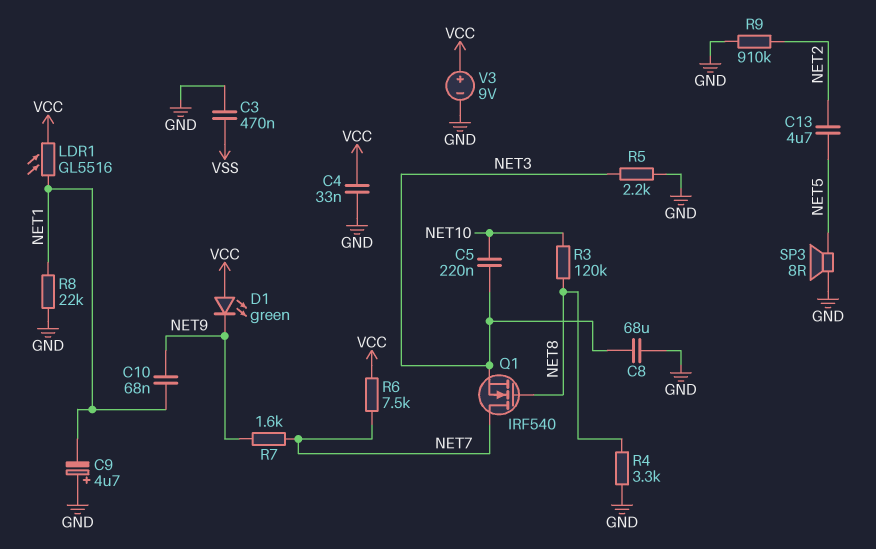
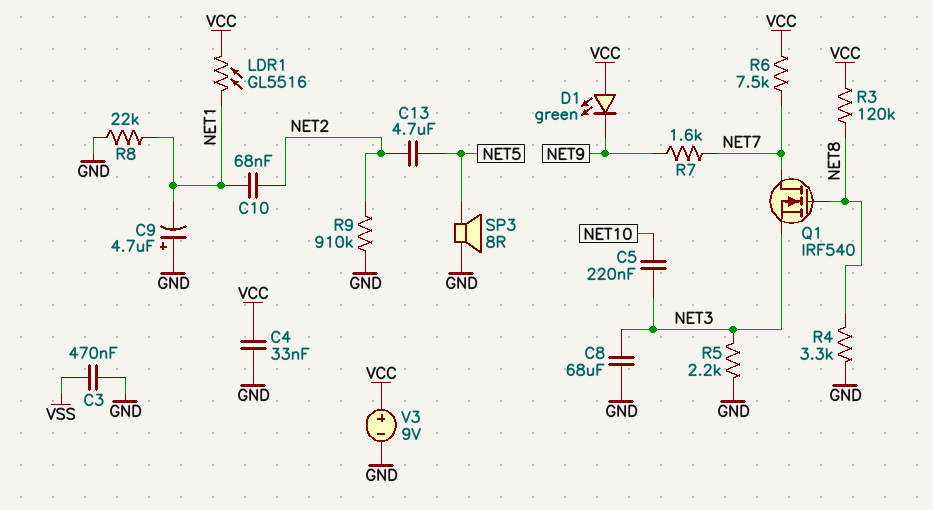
C10: 68nF (NET1, NET9) -> 68nF (NET1, NET2)
R3: 120k (NET8, NET10) -> 120k (NET8, VCC)

